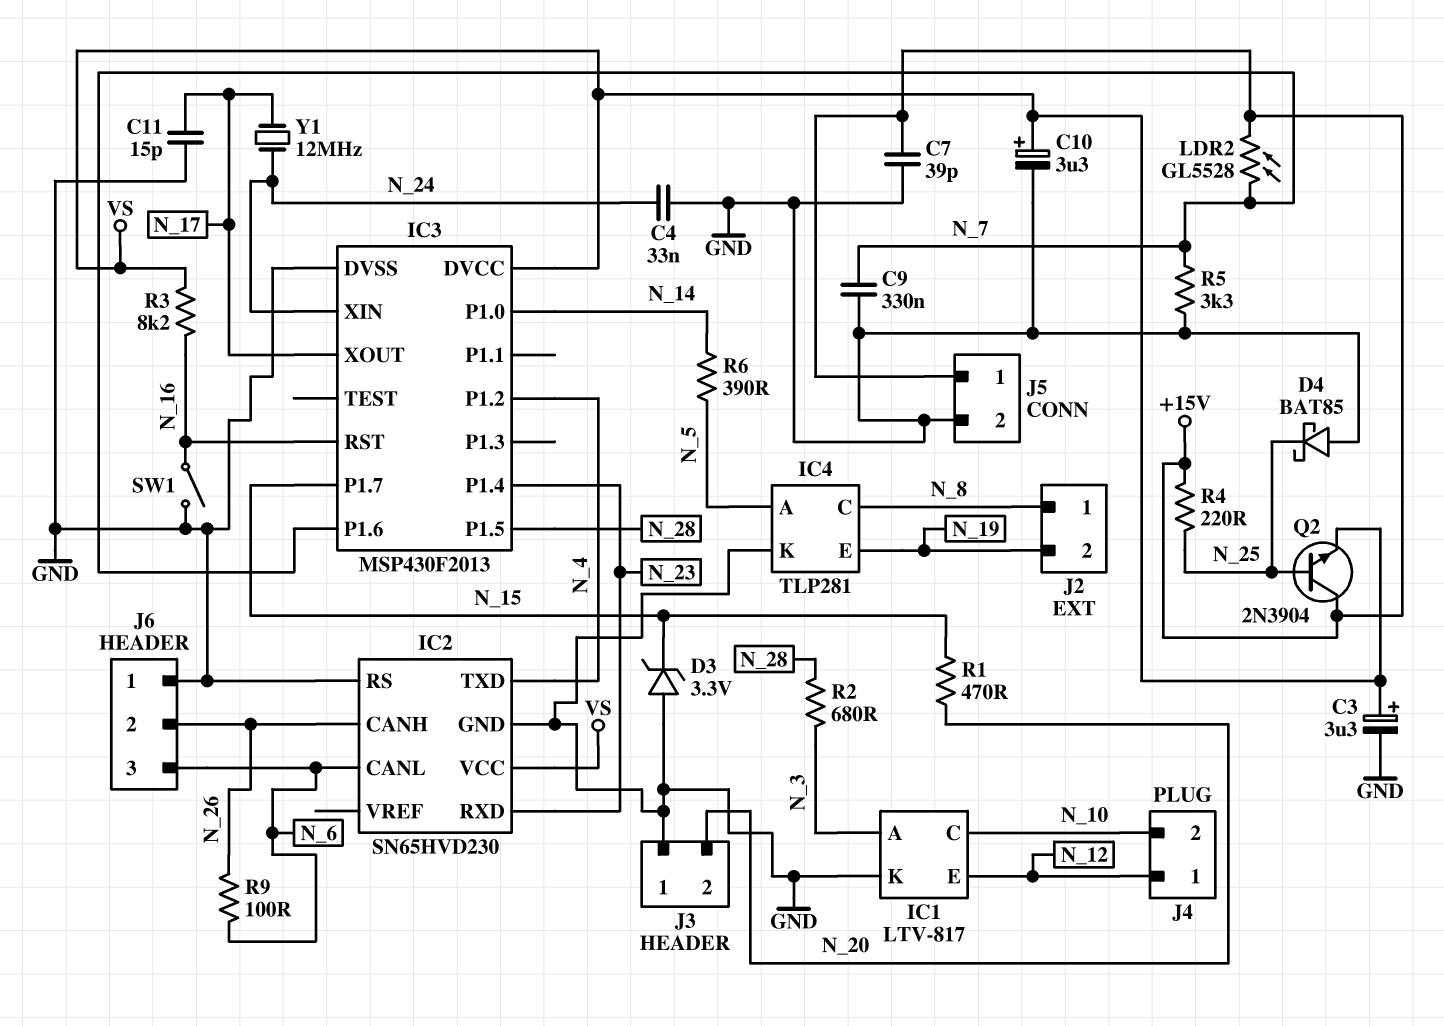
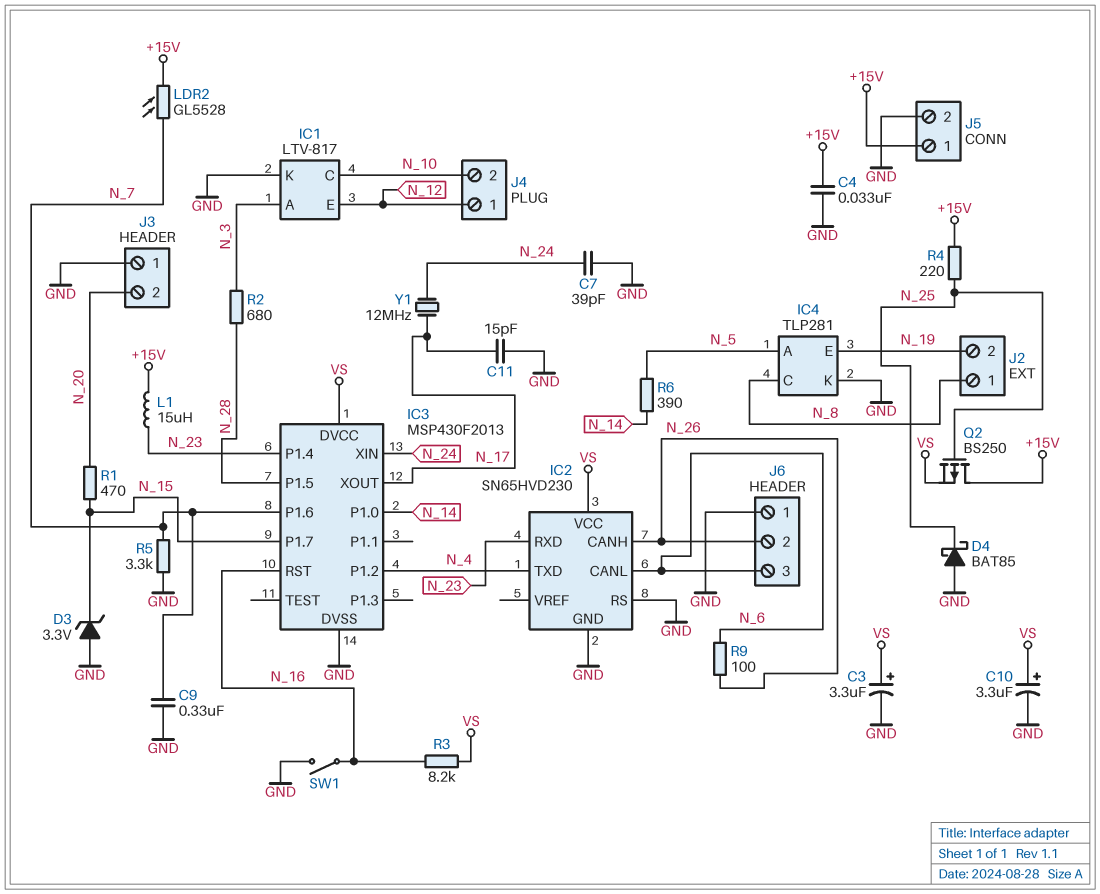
C4: 33nF (GND, N_24) -> 33nF (+15V, GND)
C7: 39pF (+15V, GND) -> 39pF (GND, N_24)
L1: none -> 15uH (+15V, N_23)
Q2: NPN 2N3904 (B N_25, C +15V, E VS) -> PMOS BS250 (G N_25, D +15V, S VS)

